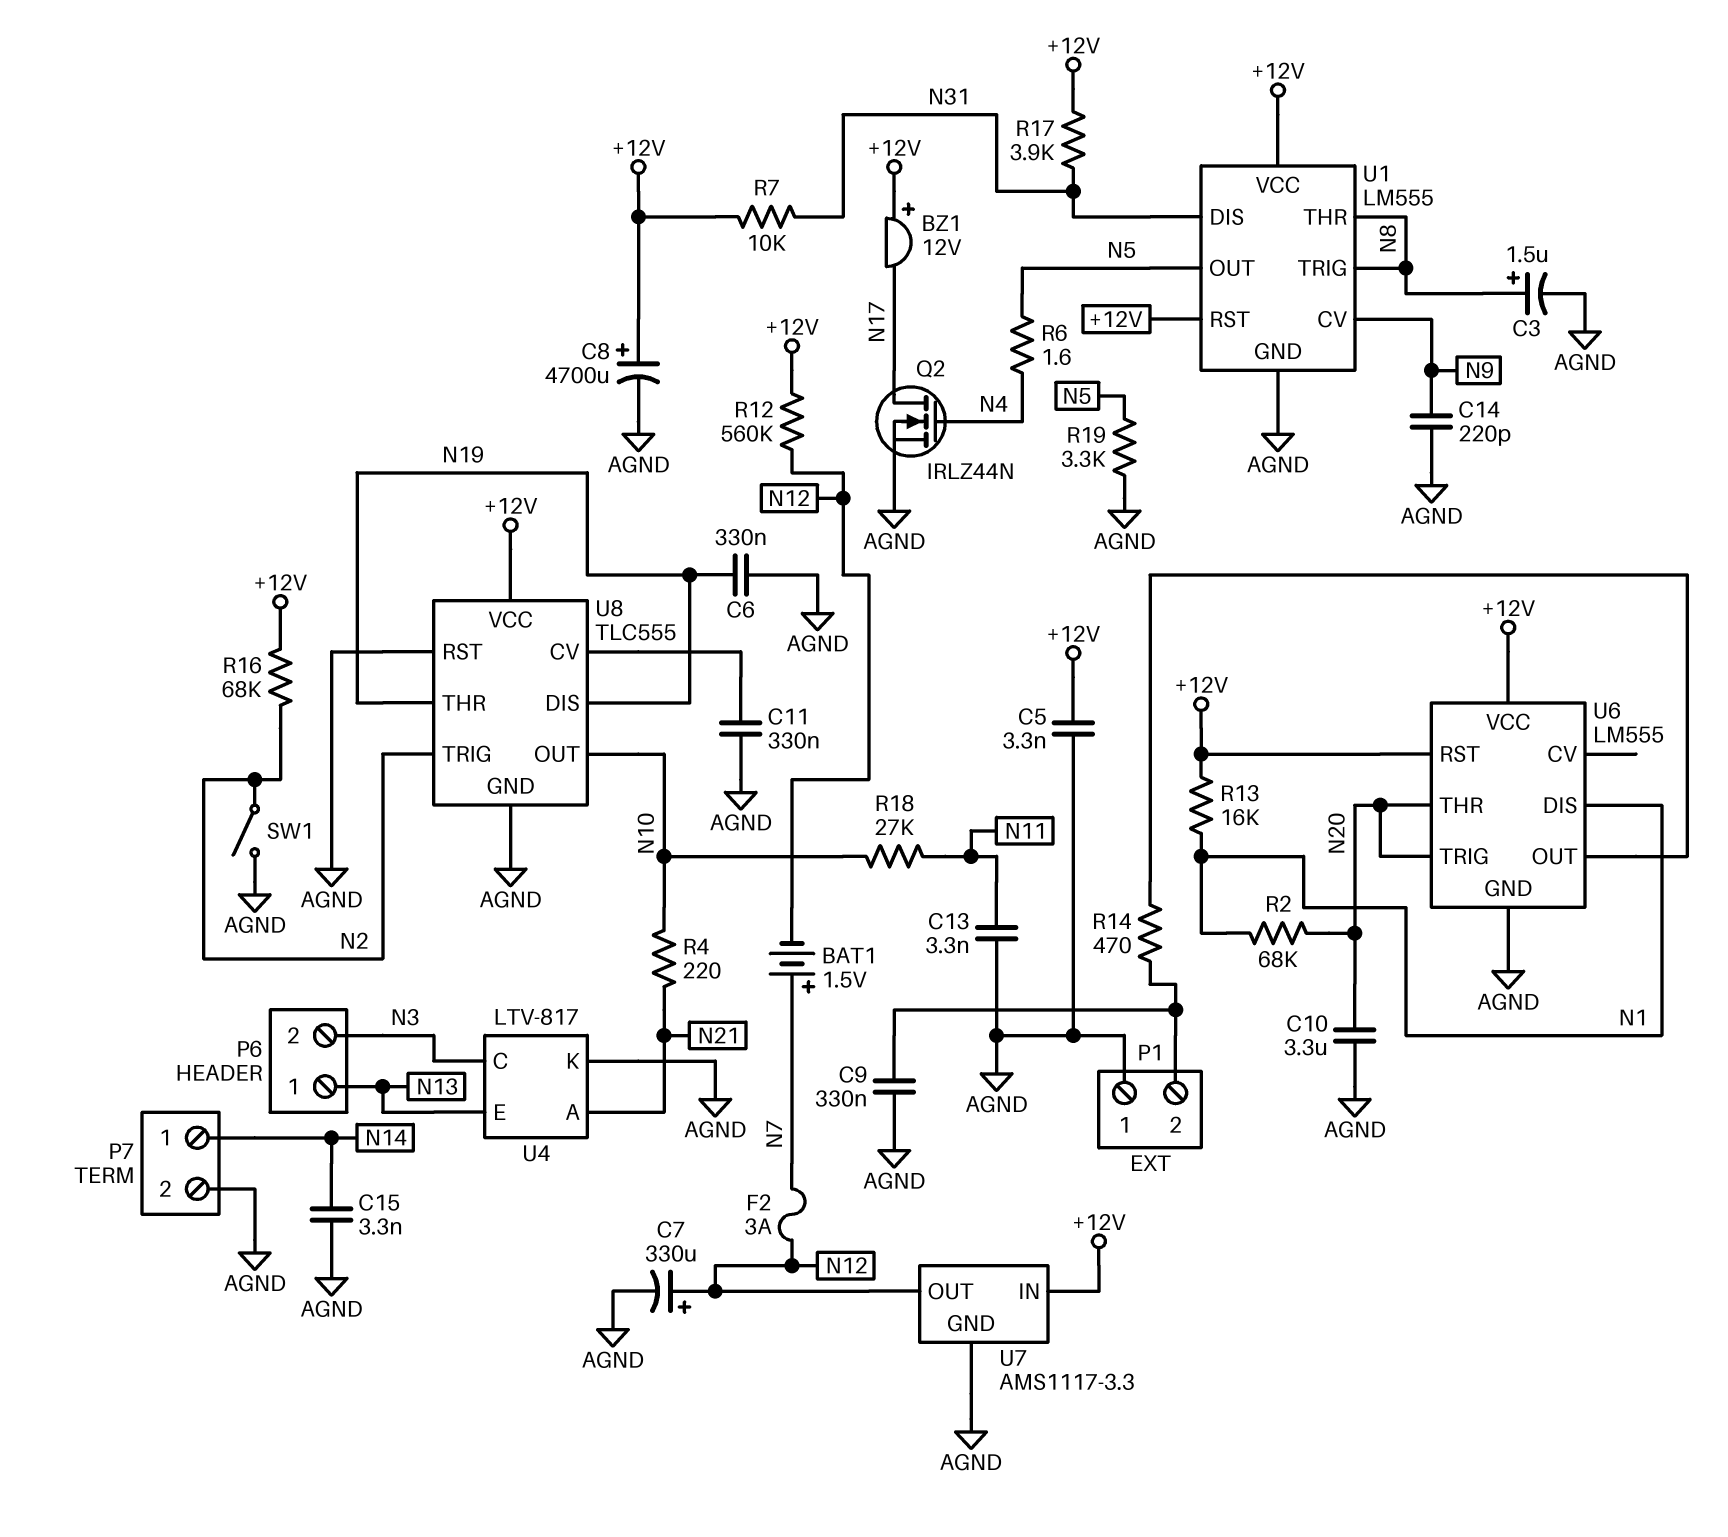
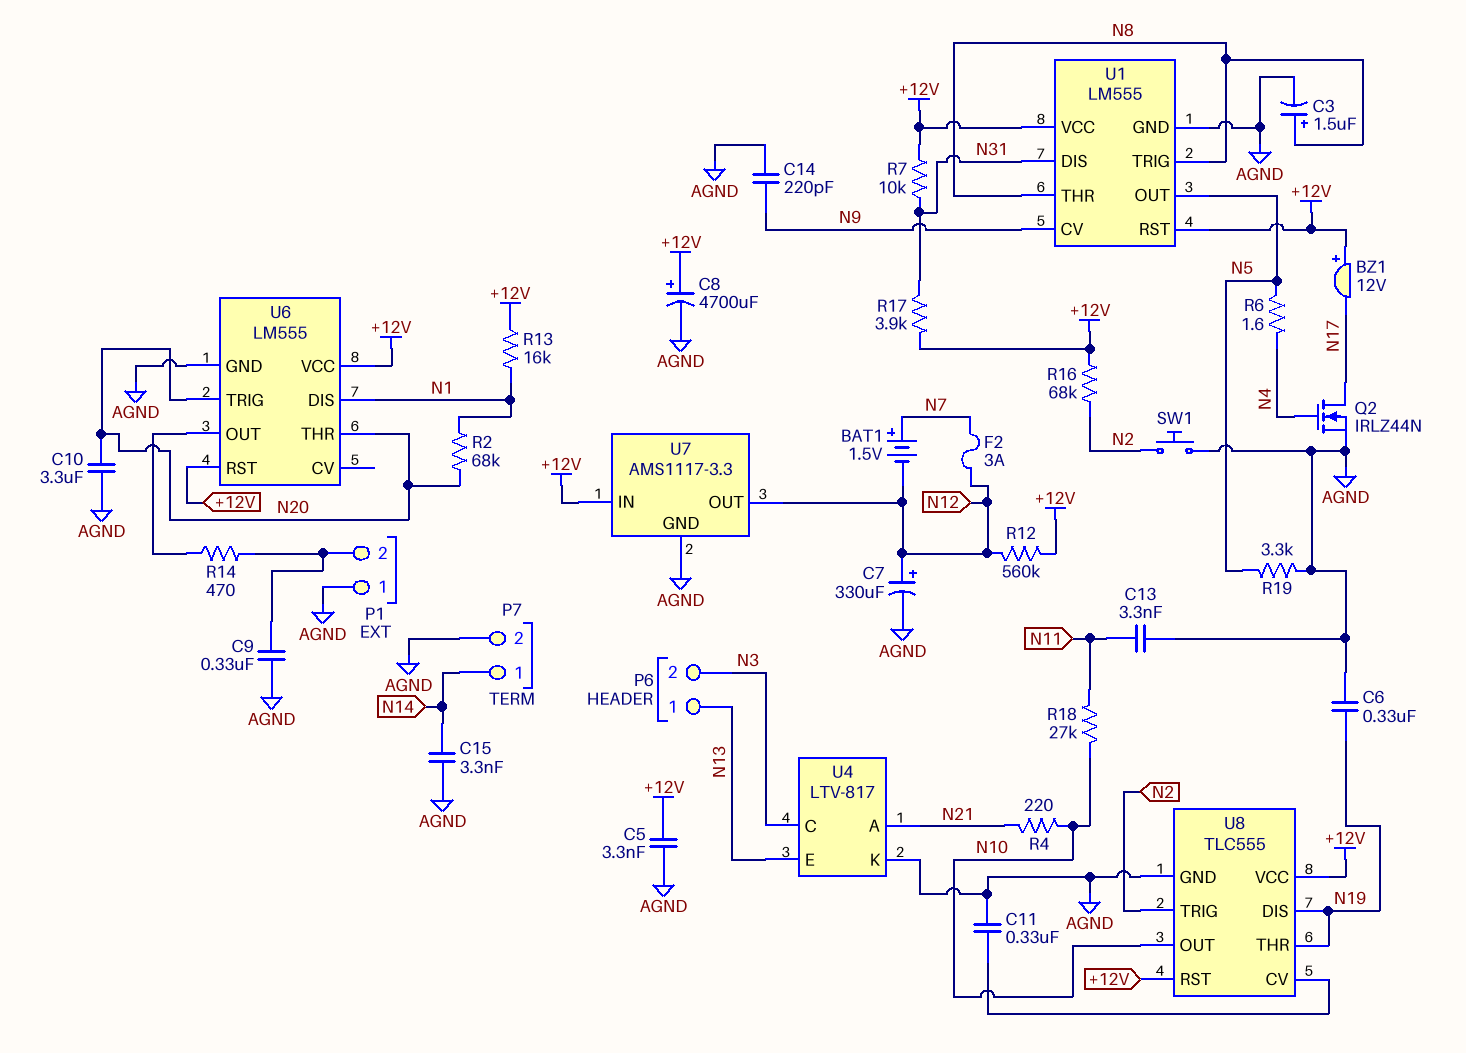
SW1: switch (AGND, N2) -> button (AGND, N2)
U8 pin RST: AGND -> +12V

